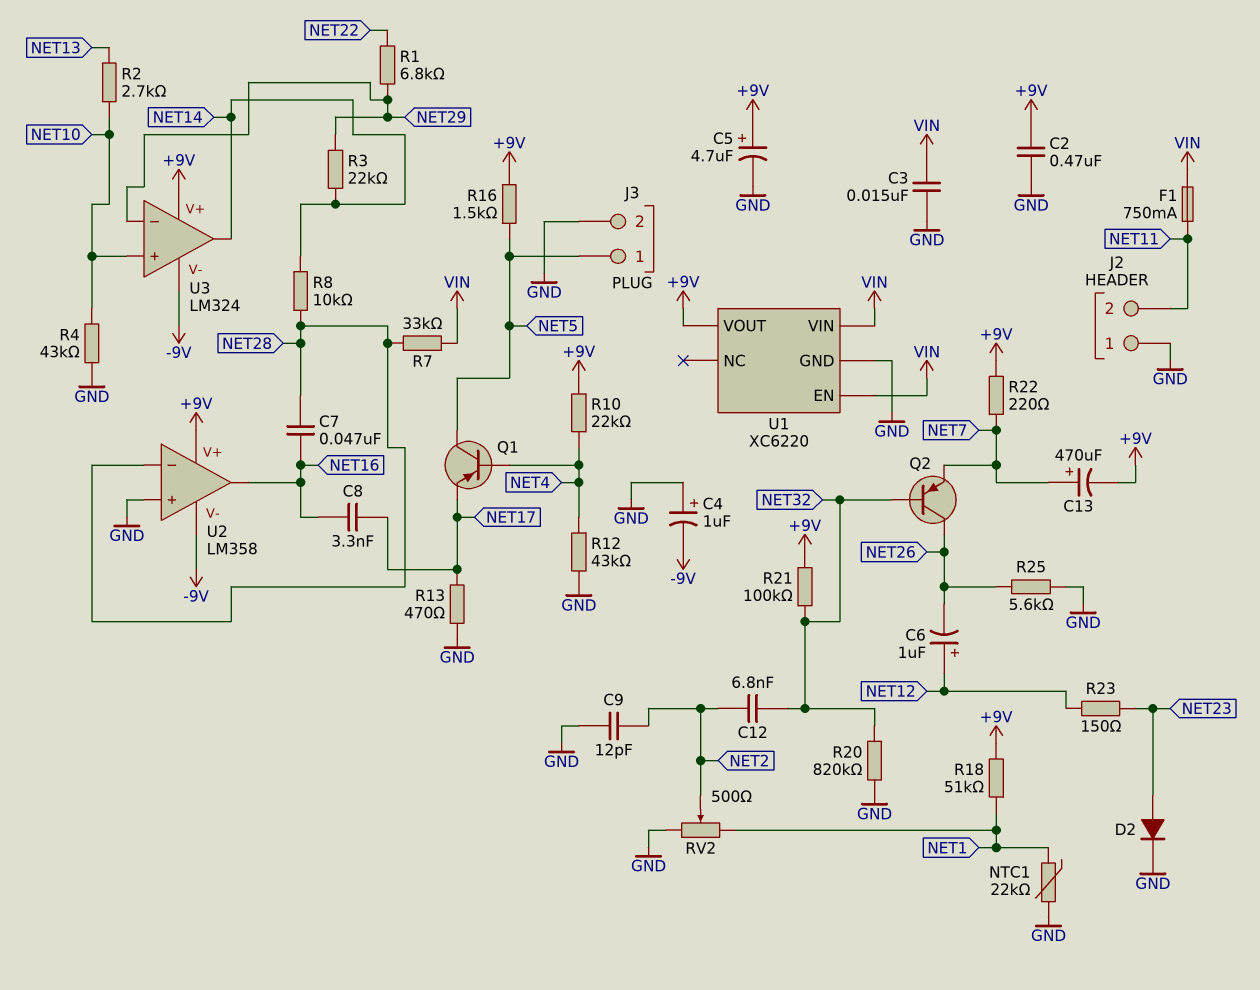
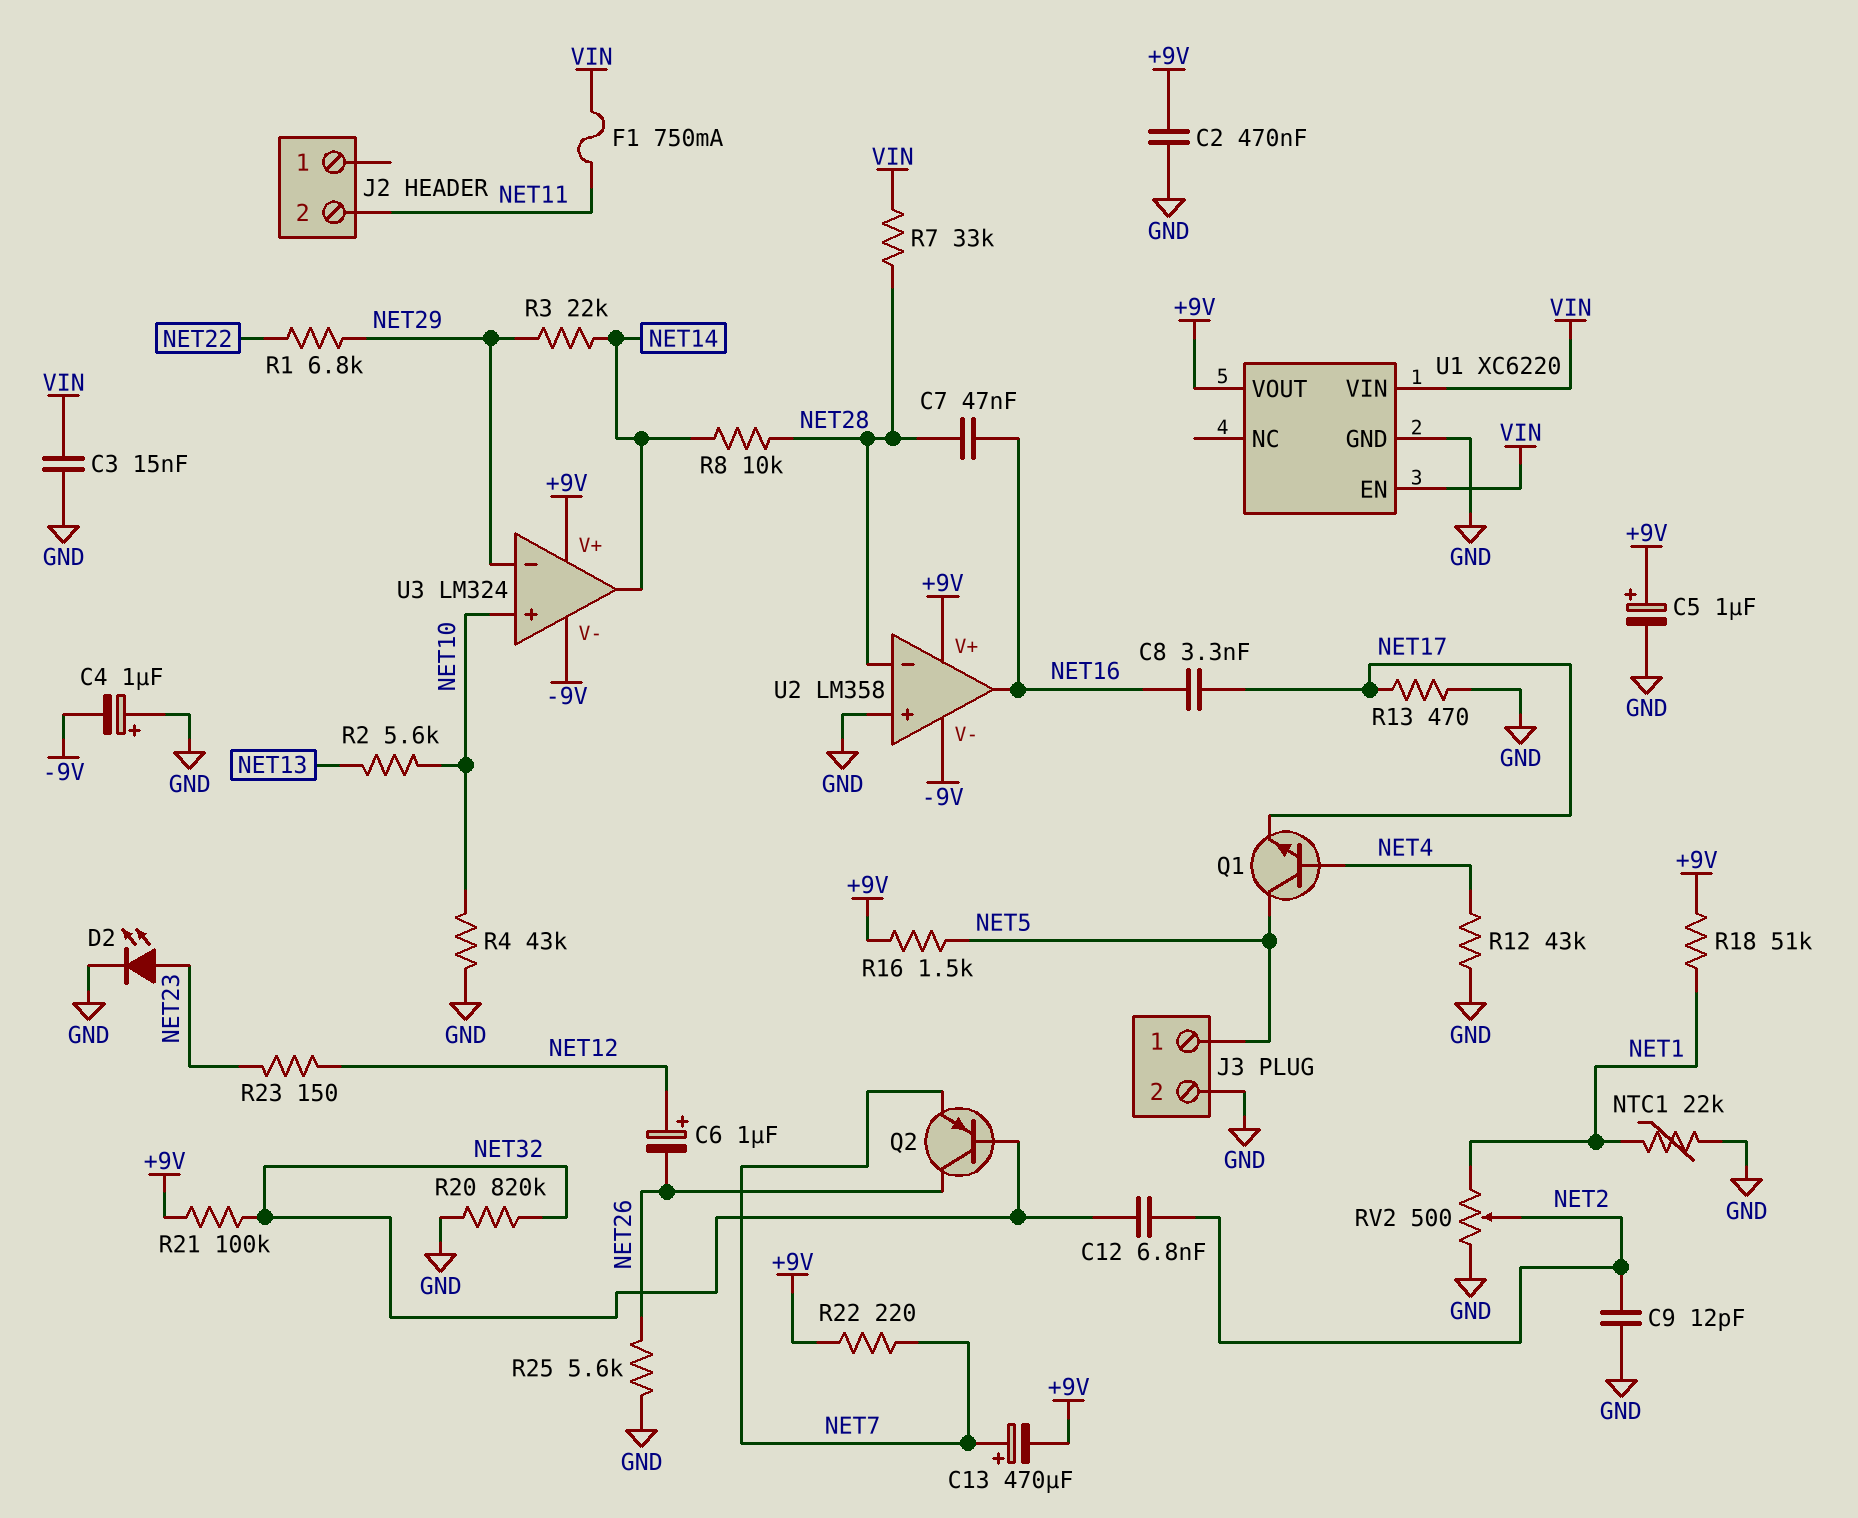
C5: 4.7uF (plus +9V, minus GND) -> 1uF (plus +9V, minus GND)
D2: diode (A NET23, K GND) -> LED (A NET23, K GND)
J2 pin 1: GND -> none
Q1: PNP (B NET4, C NET5, E NET17) -> NPN (B NET4, C NET5, E NET17)
R2: 2.7k (NET10, NET13) -> 5.6k (NET10, NET13)
R10: 22k (+9V, NET4) -> none

